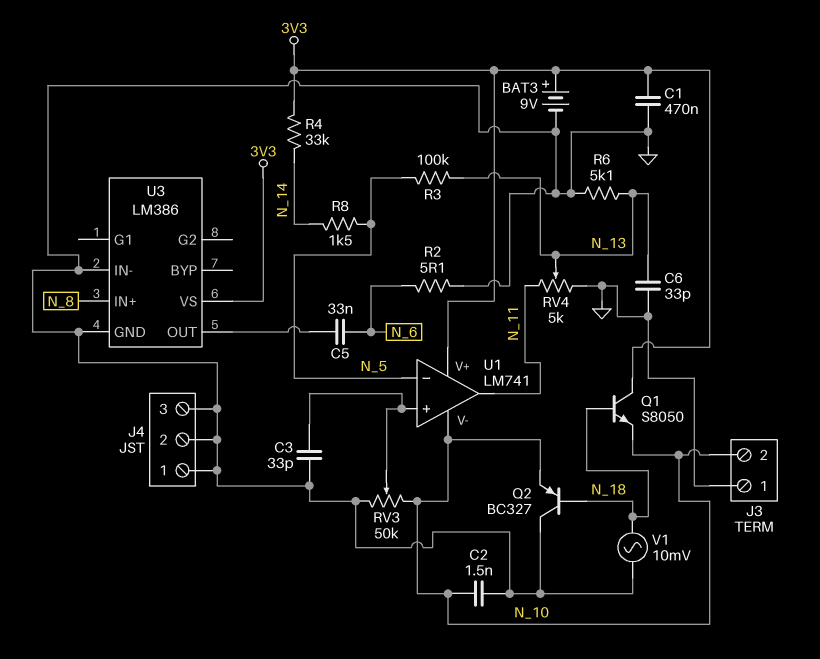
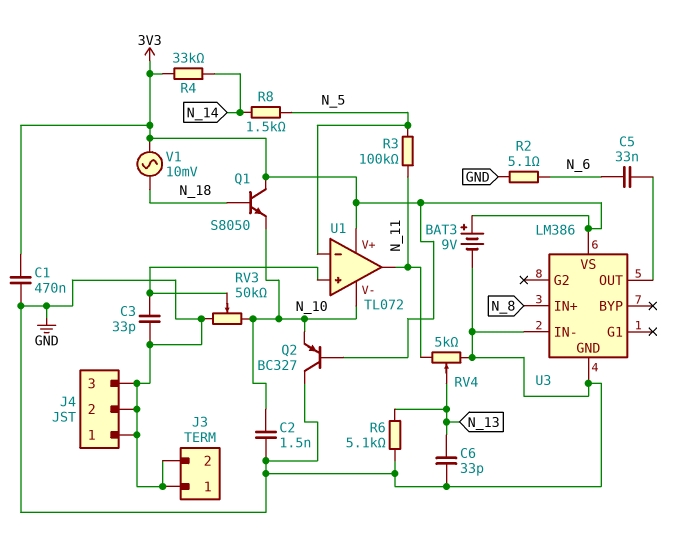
J3 pin 2: N_10 -> GND
Q2: PNP BC327 (B N_18, C GND, E N_10) -> PNP BC327 (B 3V3, C GND, E N_10)
R3: 100k (N_5, N_13) -> 100k (N_5, N_11)
U1: LM741 -> TL072
V1: AC 10mV (GND, N_18) -> AC 10mV (3V3, N_18)

